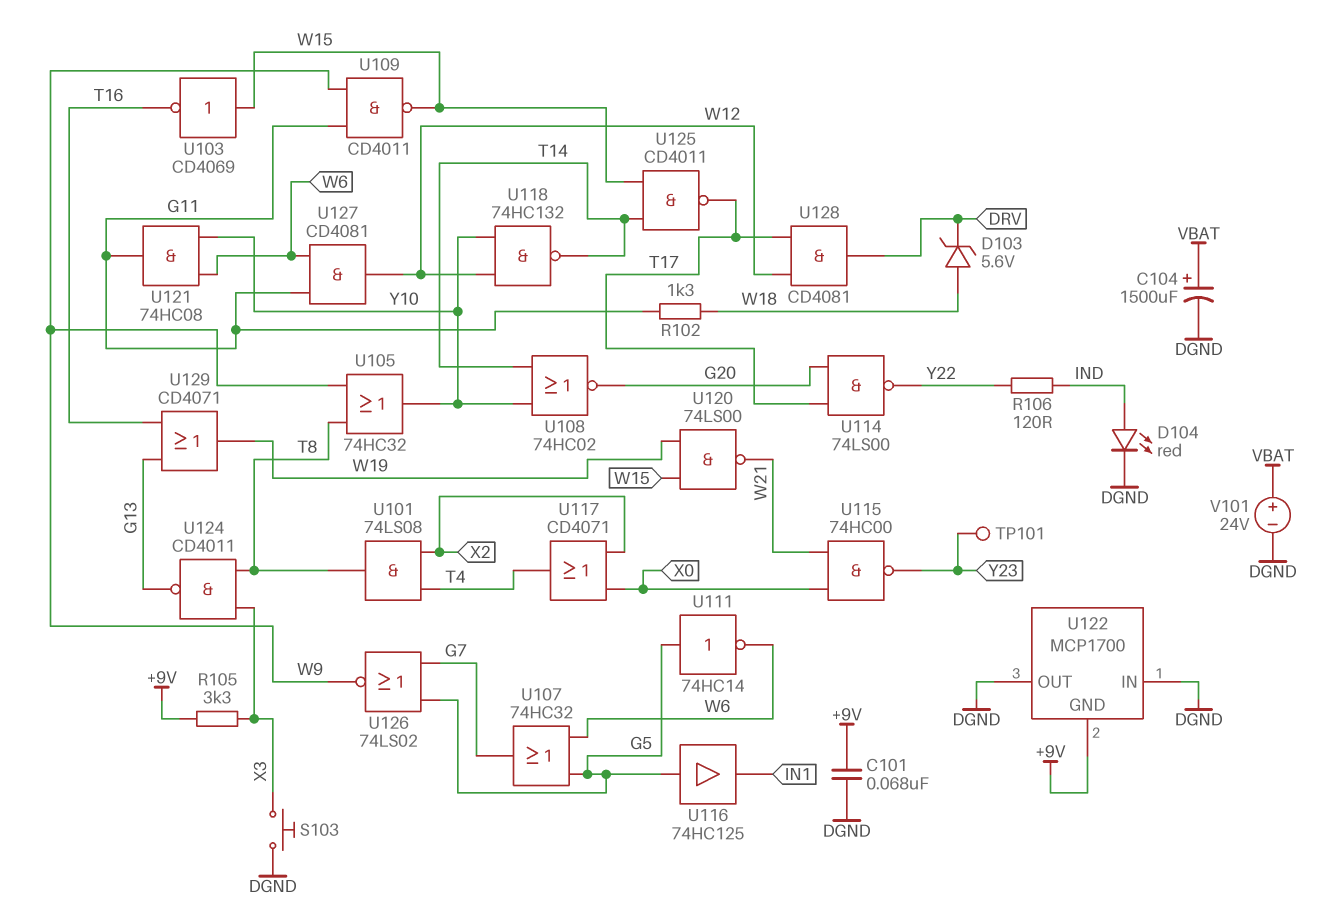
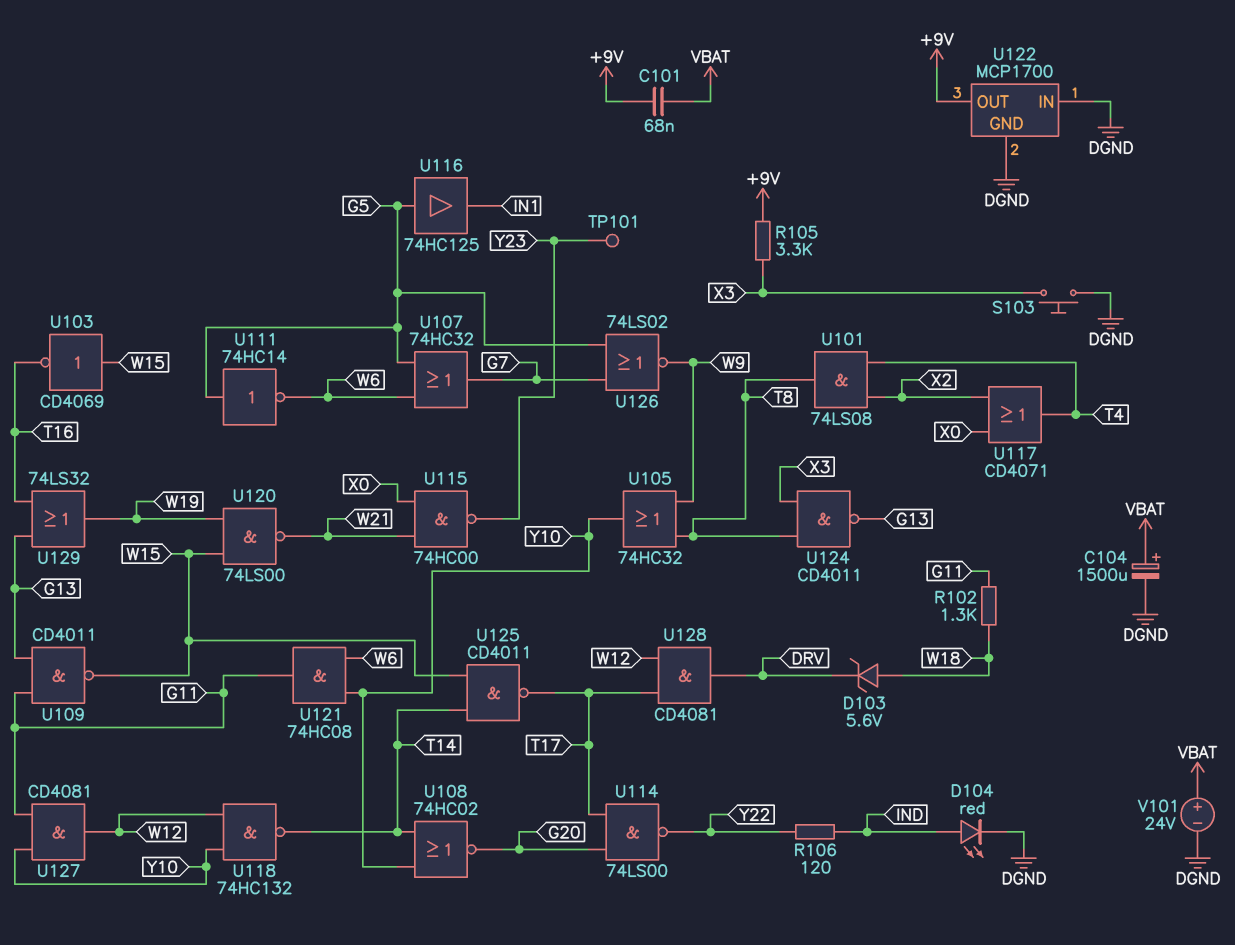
C101: 68nF (+9V, DGND) -> 68nF (+9V, VBAT)
U109: NAND CD4011 (in G11, in W9, out W15) -> NAND CD4011 (in G11, in G13, out W15)
U122 pin GND: +9V -> DGND
U122 pin OUT: DGND -> +9V
U127: AND CD4081 (in G11, in W6, out W12) -> AND CD4081 (in G11, in Y10, out W12)
U129: OR CD4071 (in G13, in T16, out W19) -> OR 74LS32 (in G13, in T16, out W19)

